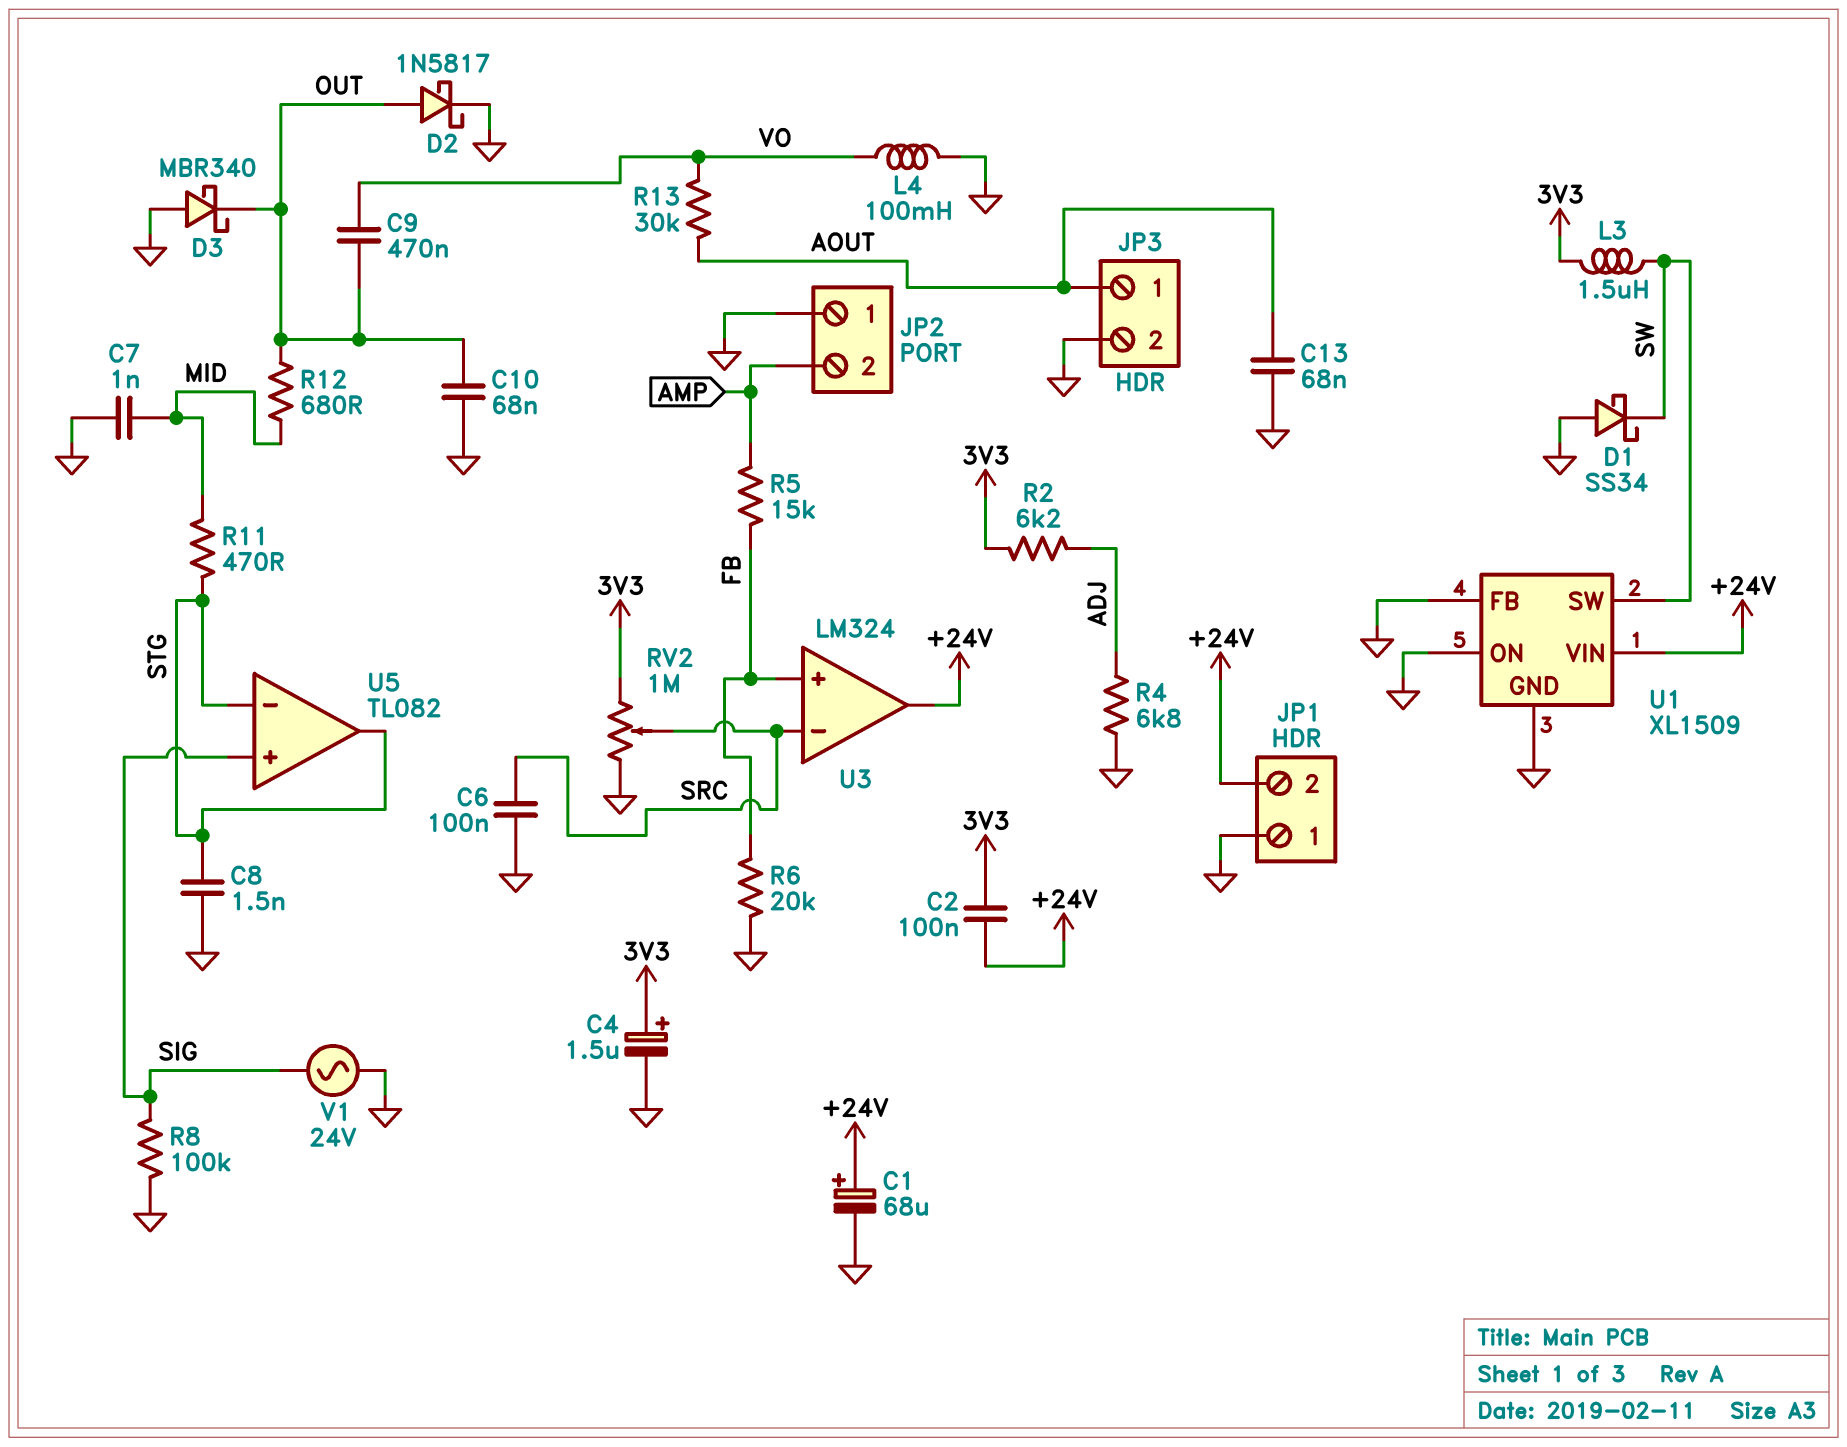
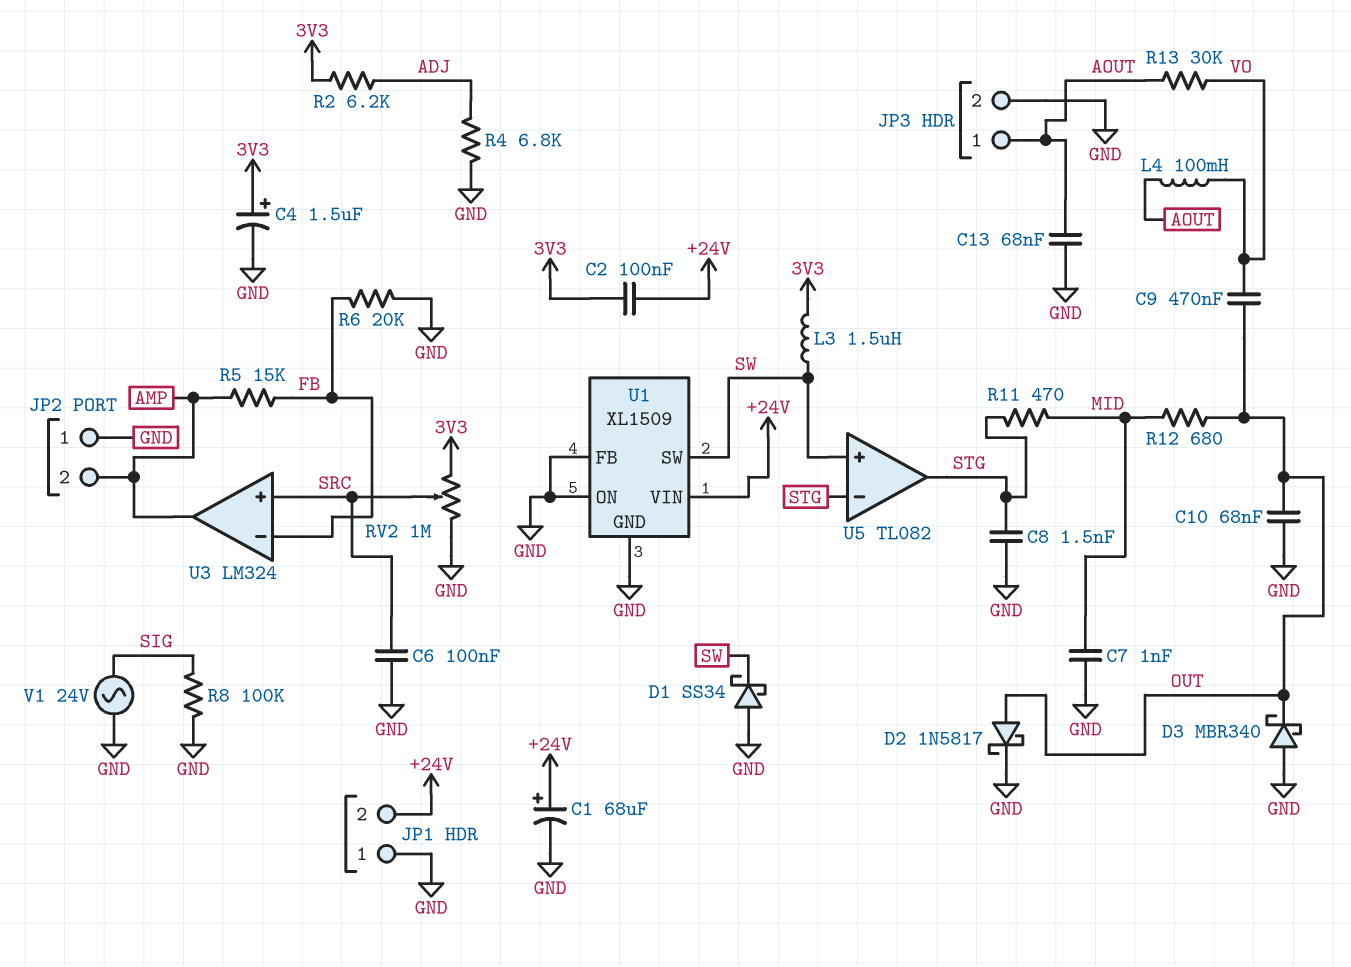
L4: 100mH (GND, VO) -> 100mH (AOUT, VO)
U3 pin in+: FB -> SRC
U3 pin in-: SRC -> FB
U3 pin out: +24V -> AMP
U5 pin in+: SIG -> SW

